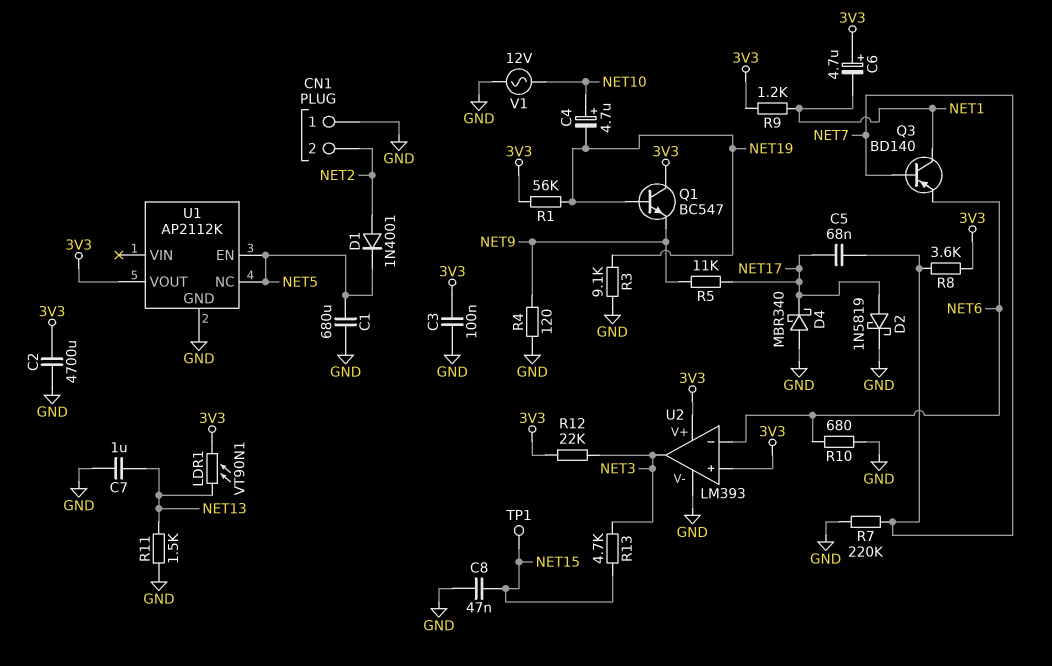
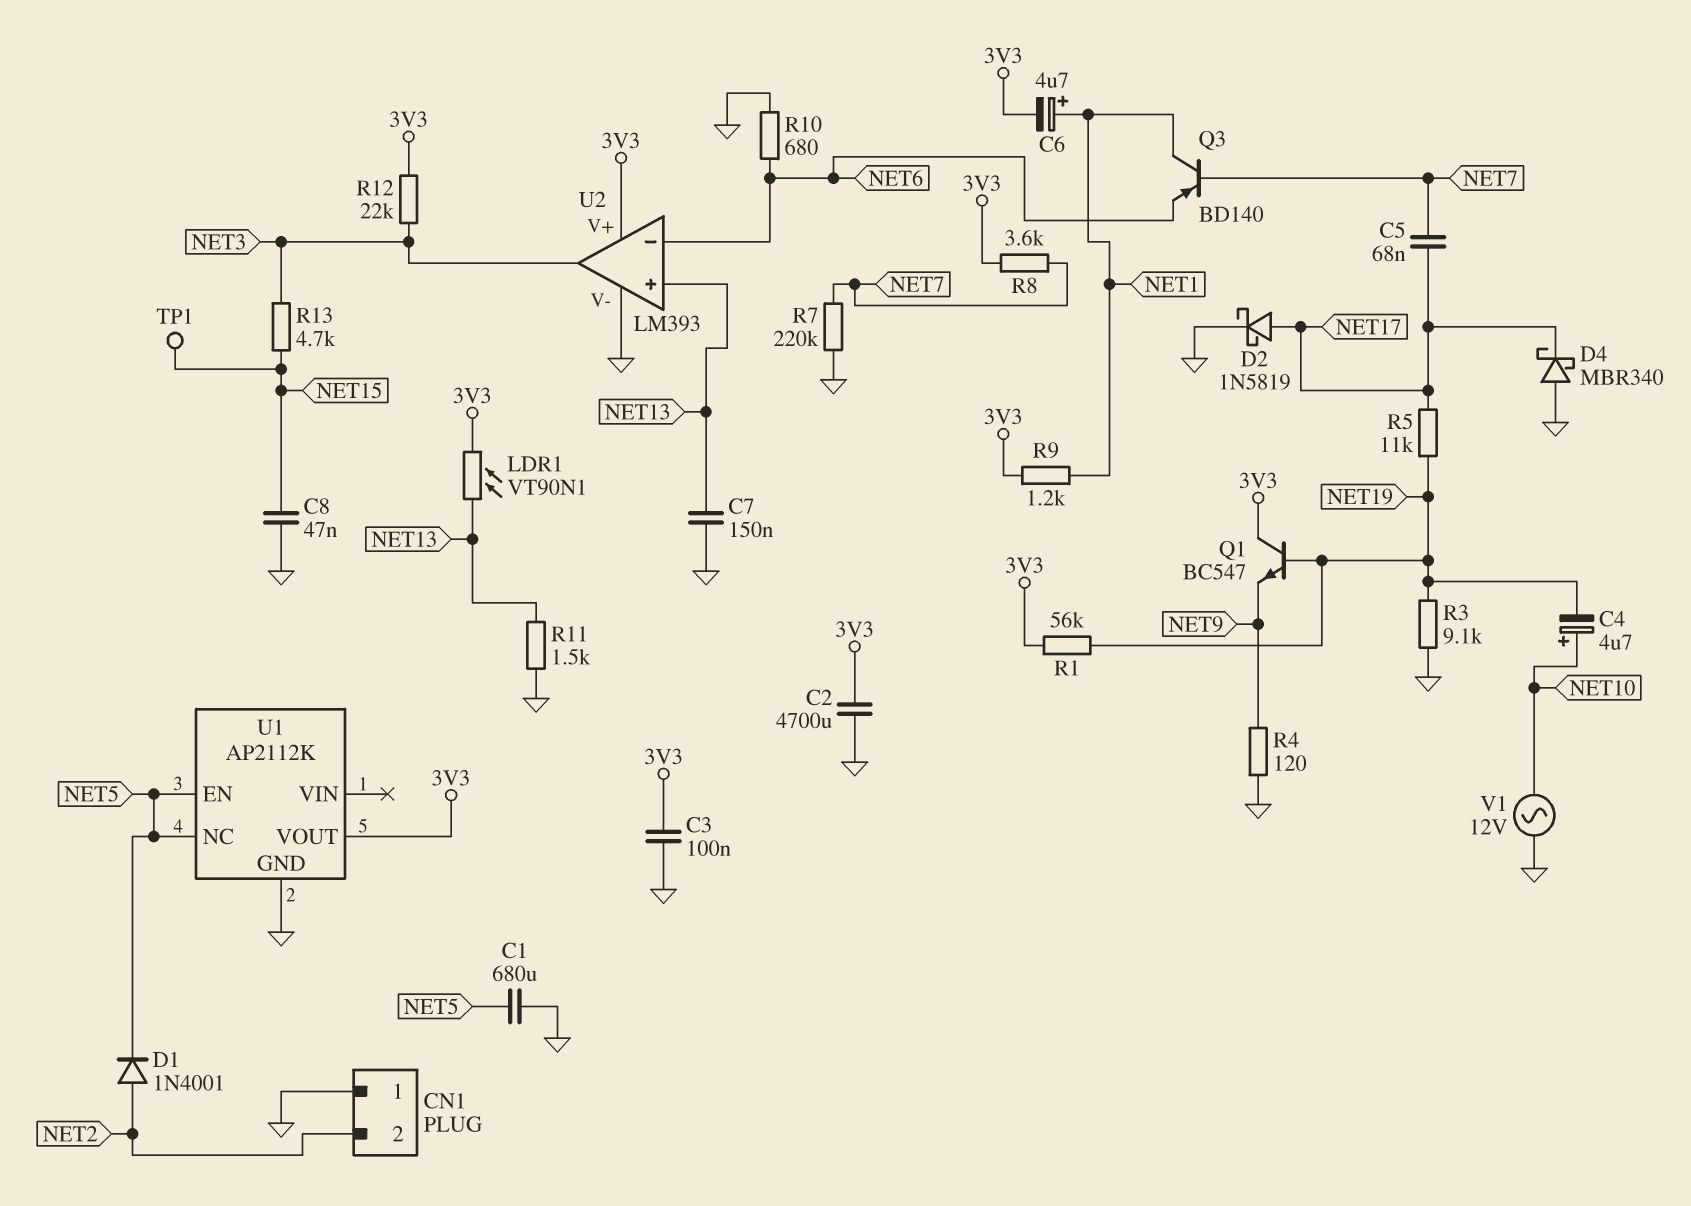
C6: 4.7uF (plus 3V3, minus NET1) -> 4.7uF (plus NET1, minus 3V3)
C7: 1uF (GND, NET13) -> 150nF (GND, NET13)
R5: 11k (NET9, NET17) -> 11k (NET17, NET19)
U2 pin in+: 3V3 -> NET13

